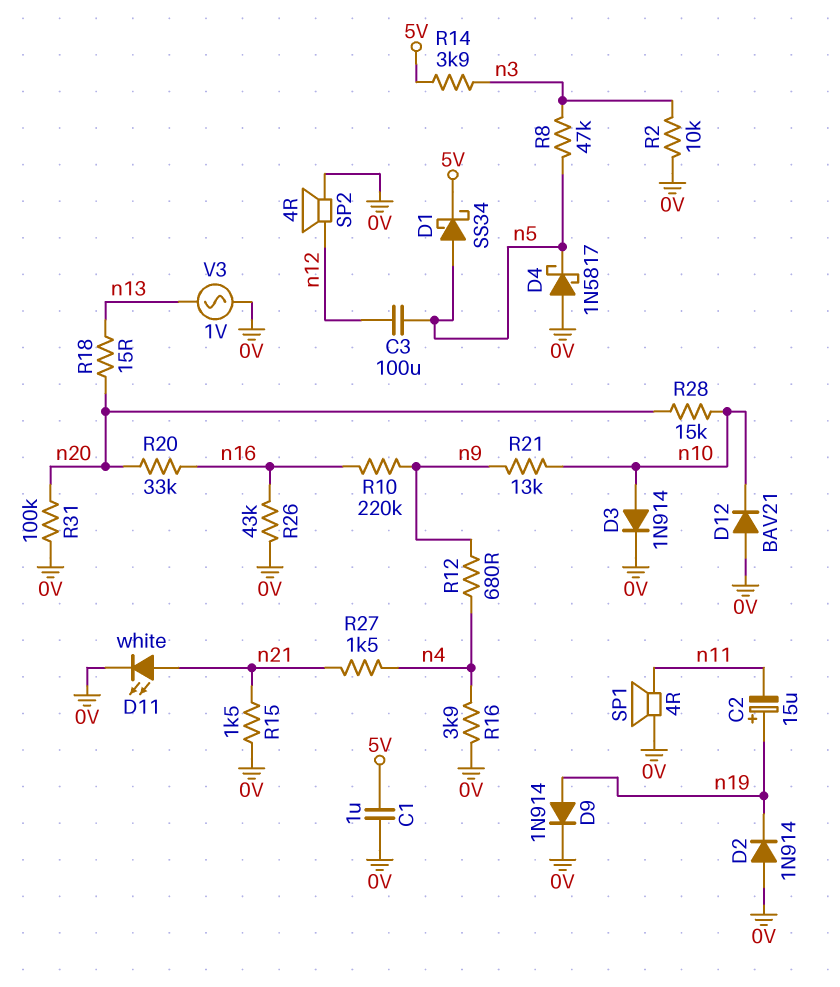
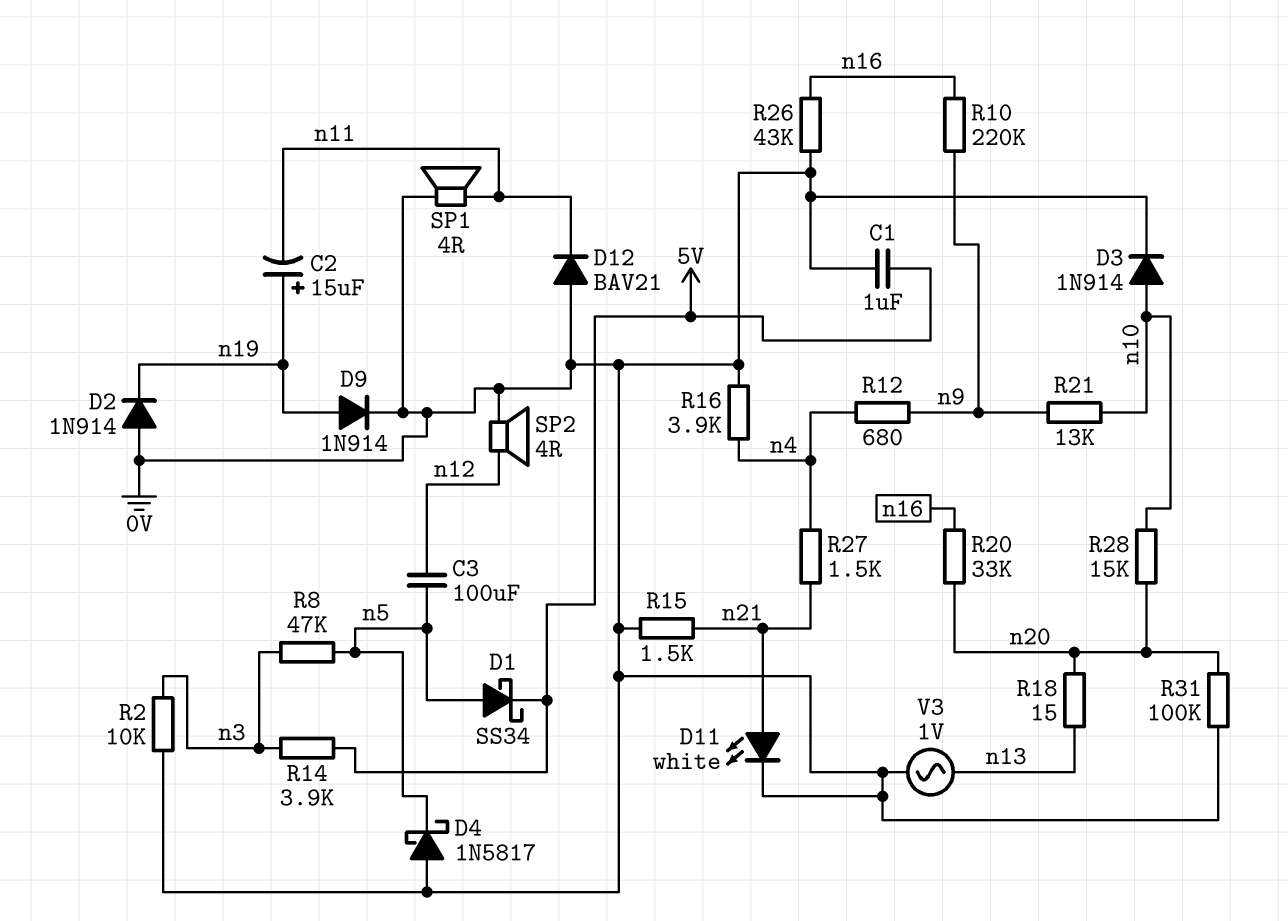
D12: diode BAV21 (A 0V, K n10) -> diode BAV21 (A 0V, K n11)

